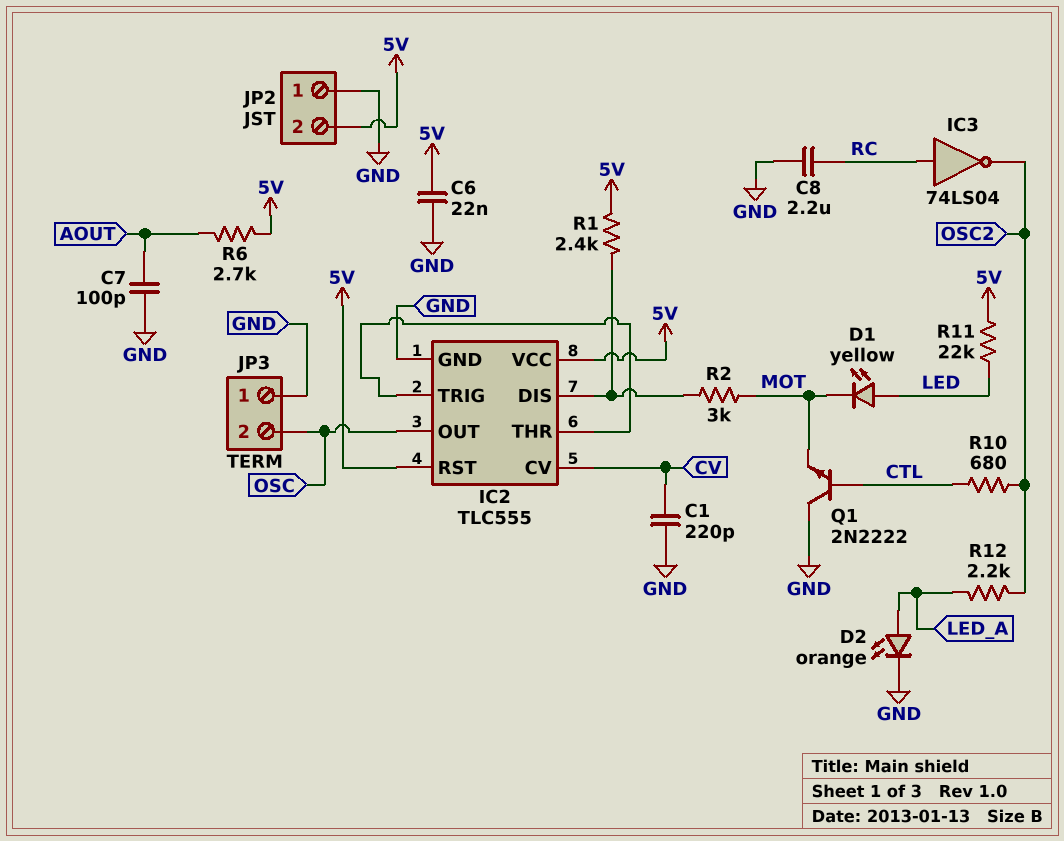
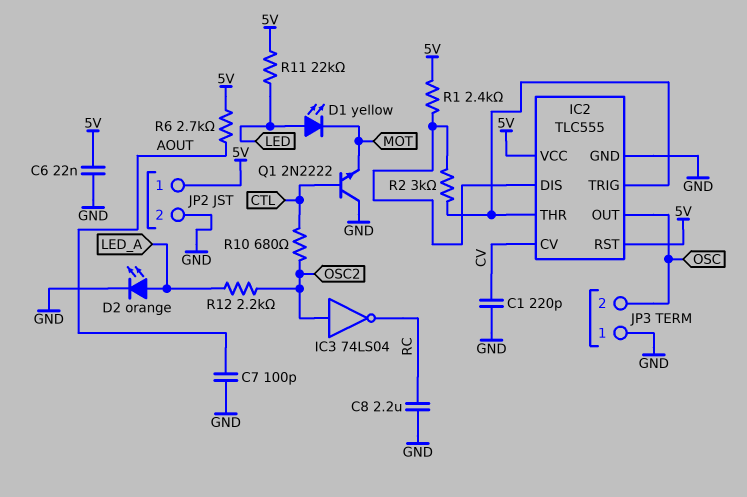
IC3: NOT 74LS04 (in RC, out OSC2) -> NOT 74LS04 (in OSC2, out RC)
JP2 pin 1: GND -> 5V
JP2 pin 2: 5V -> GND
R2: 3k (IC2/DIS, MOT) -> 3k (IC2/DIS, IC2/THR)

